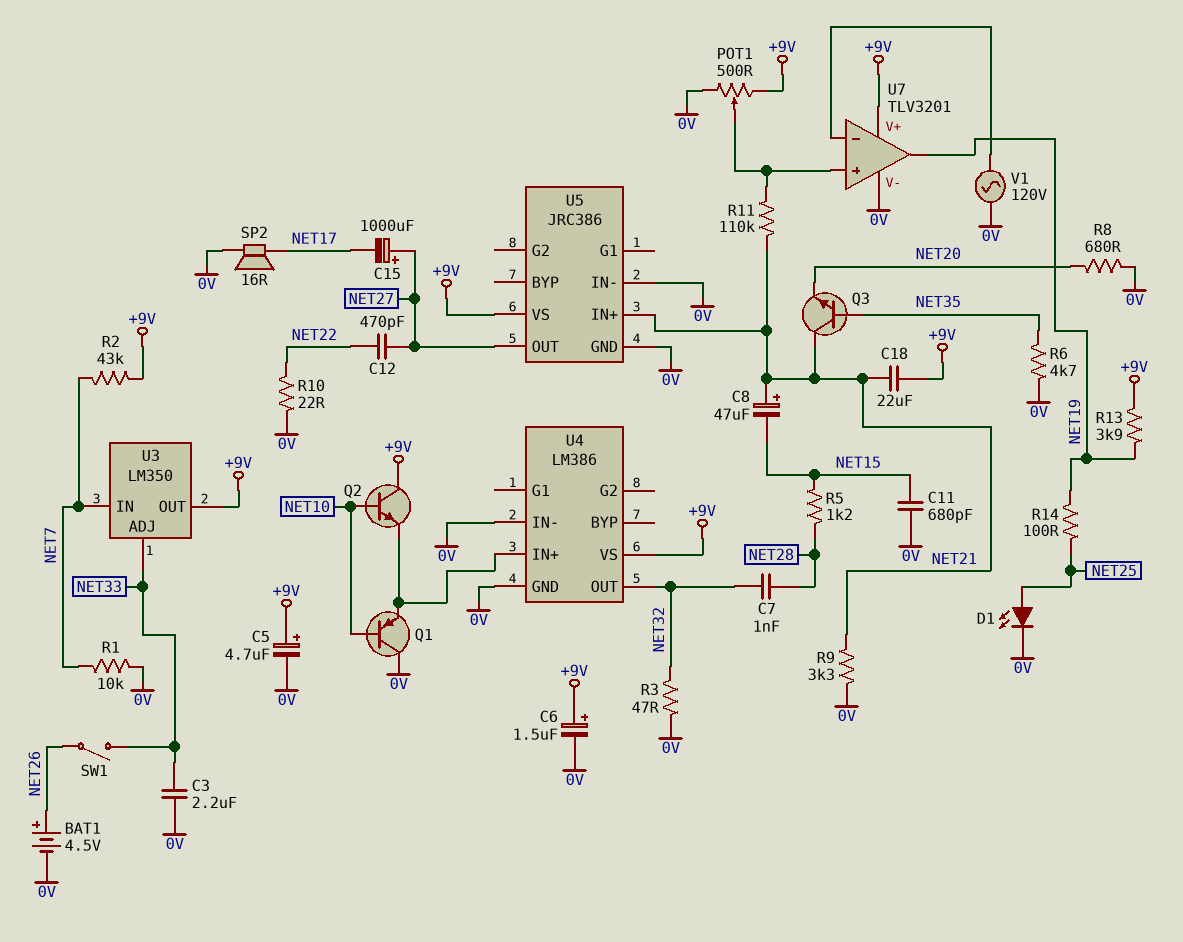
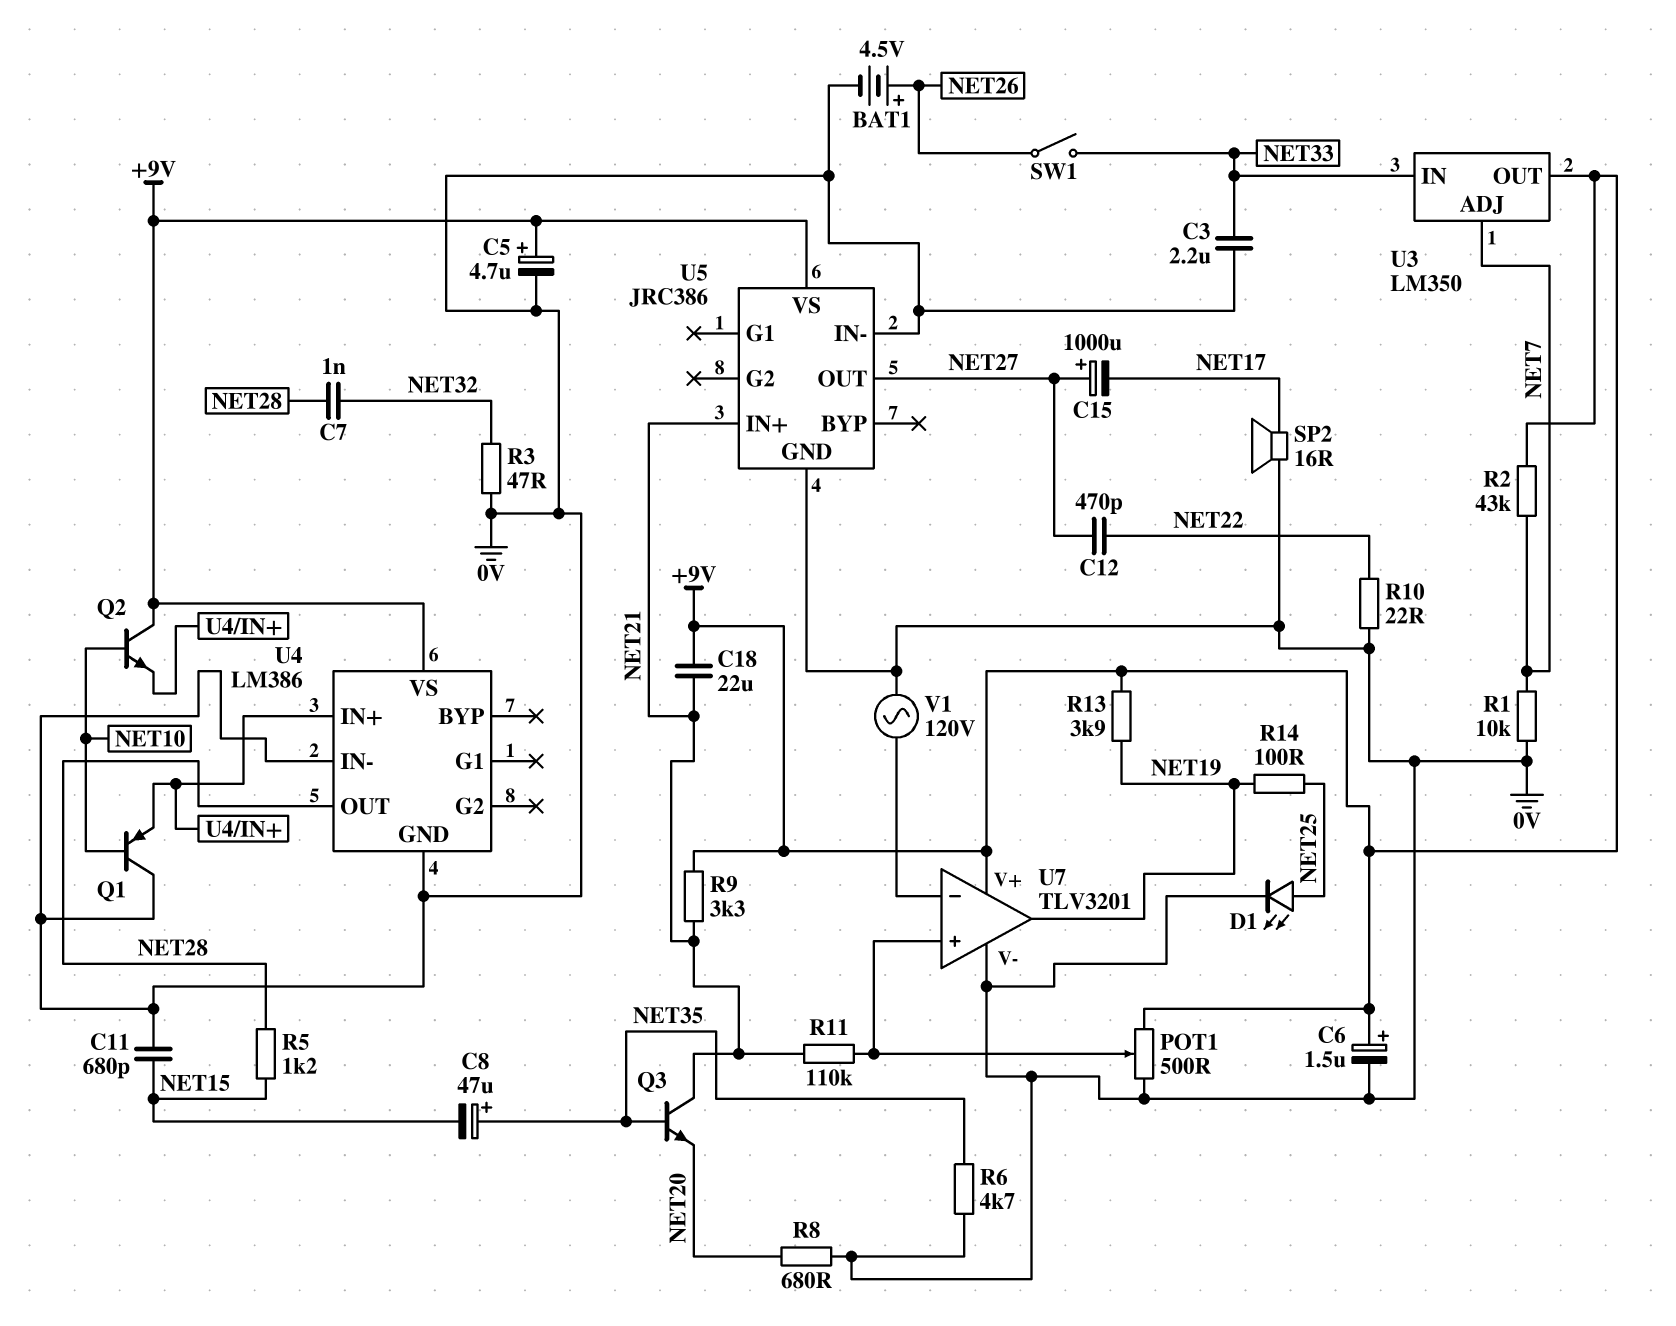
C8: 47uF (plus NET21, minus NET15) -> 47uF (plus NET35, minus NET15)
R9: 3.3k (0V, NET21) -> 3.3k (+9V, NET21)
U3 pin ADJ: NET33 -> NET7
U3 pin IN: NET7 -> NET33
U4 pin OUT: NET32 -> NET28

